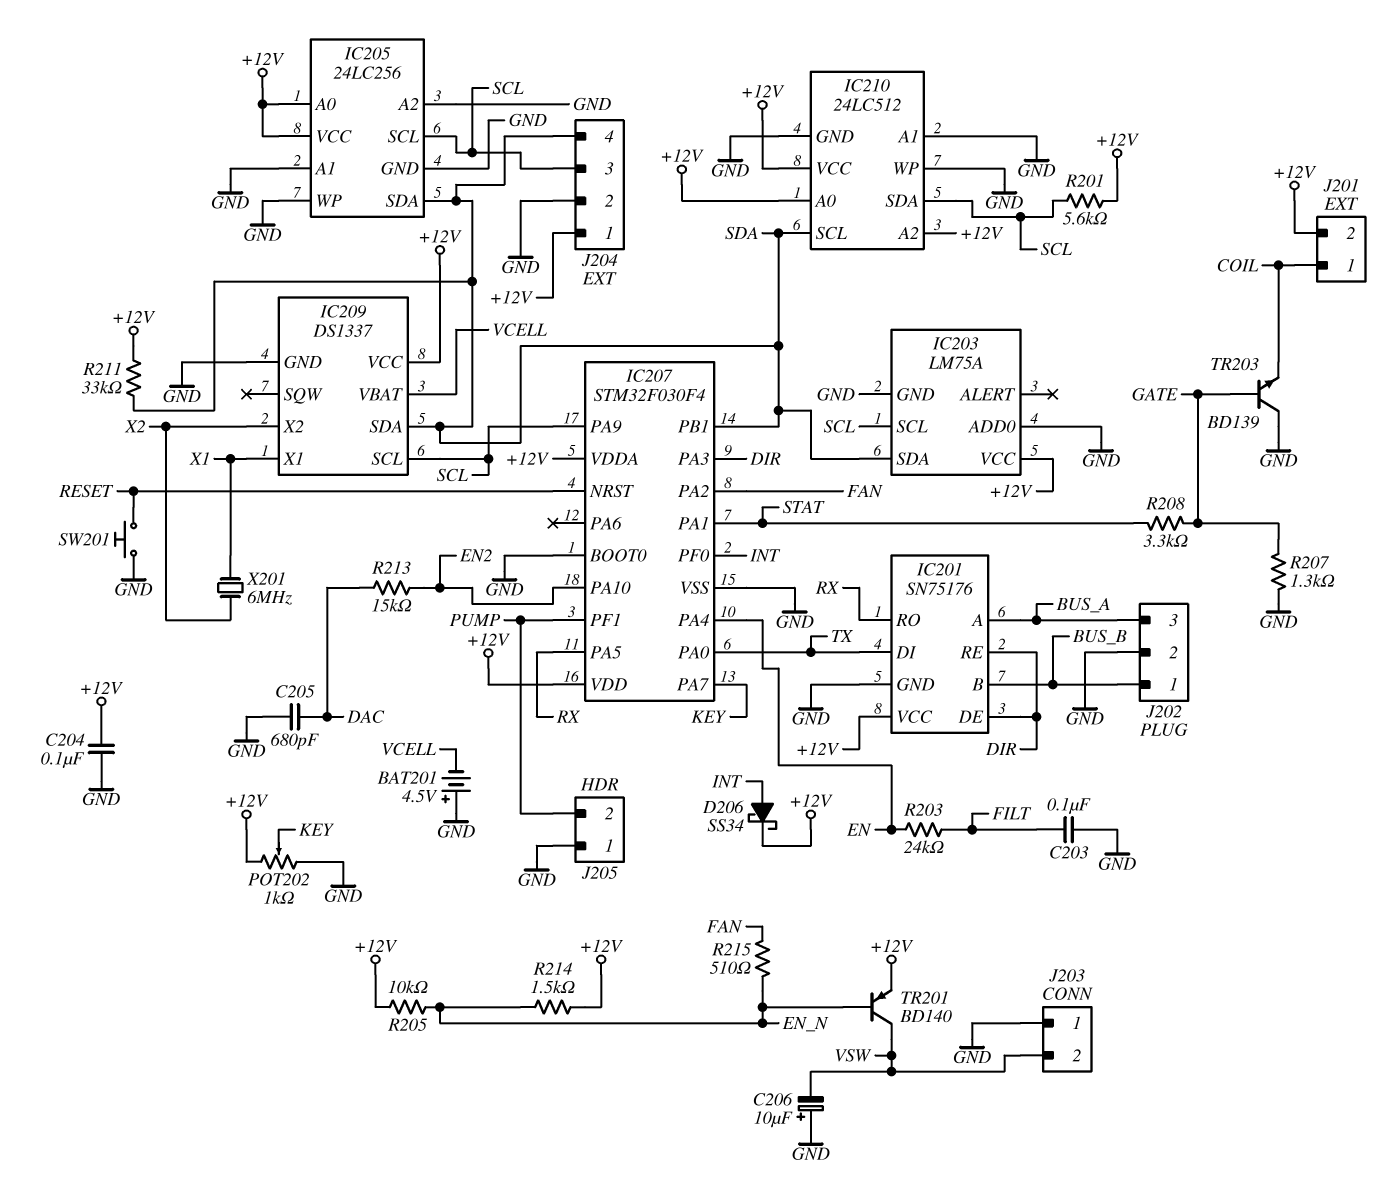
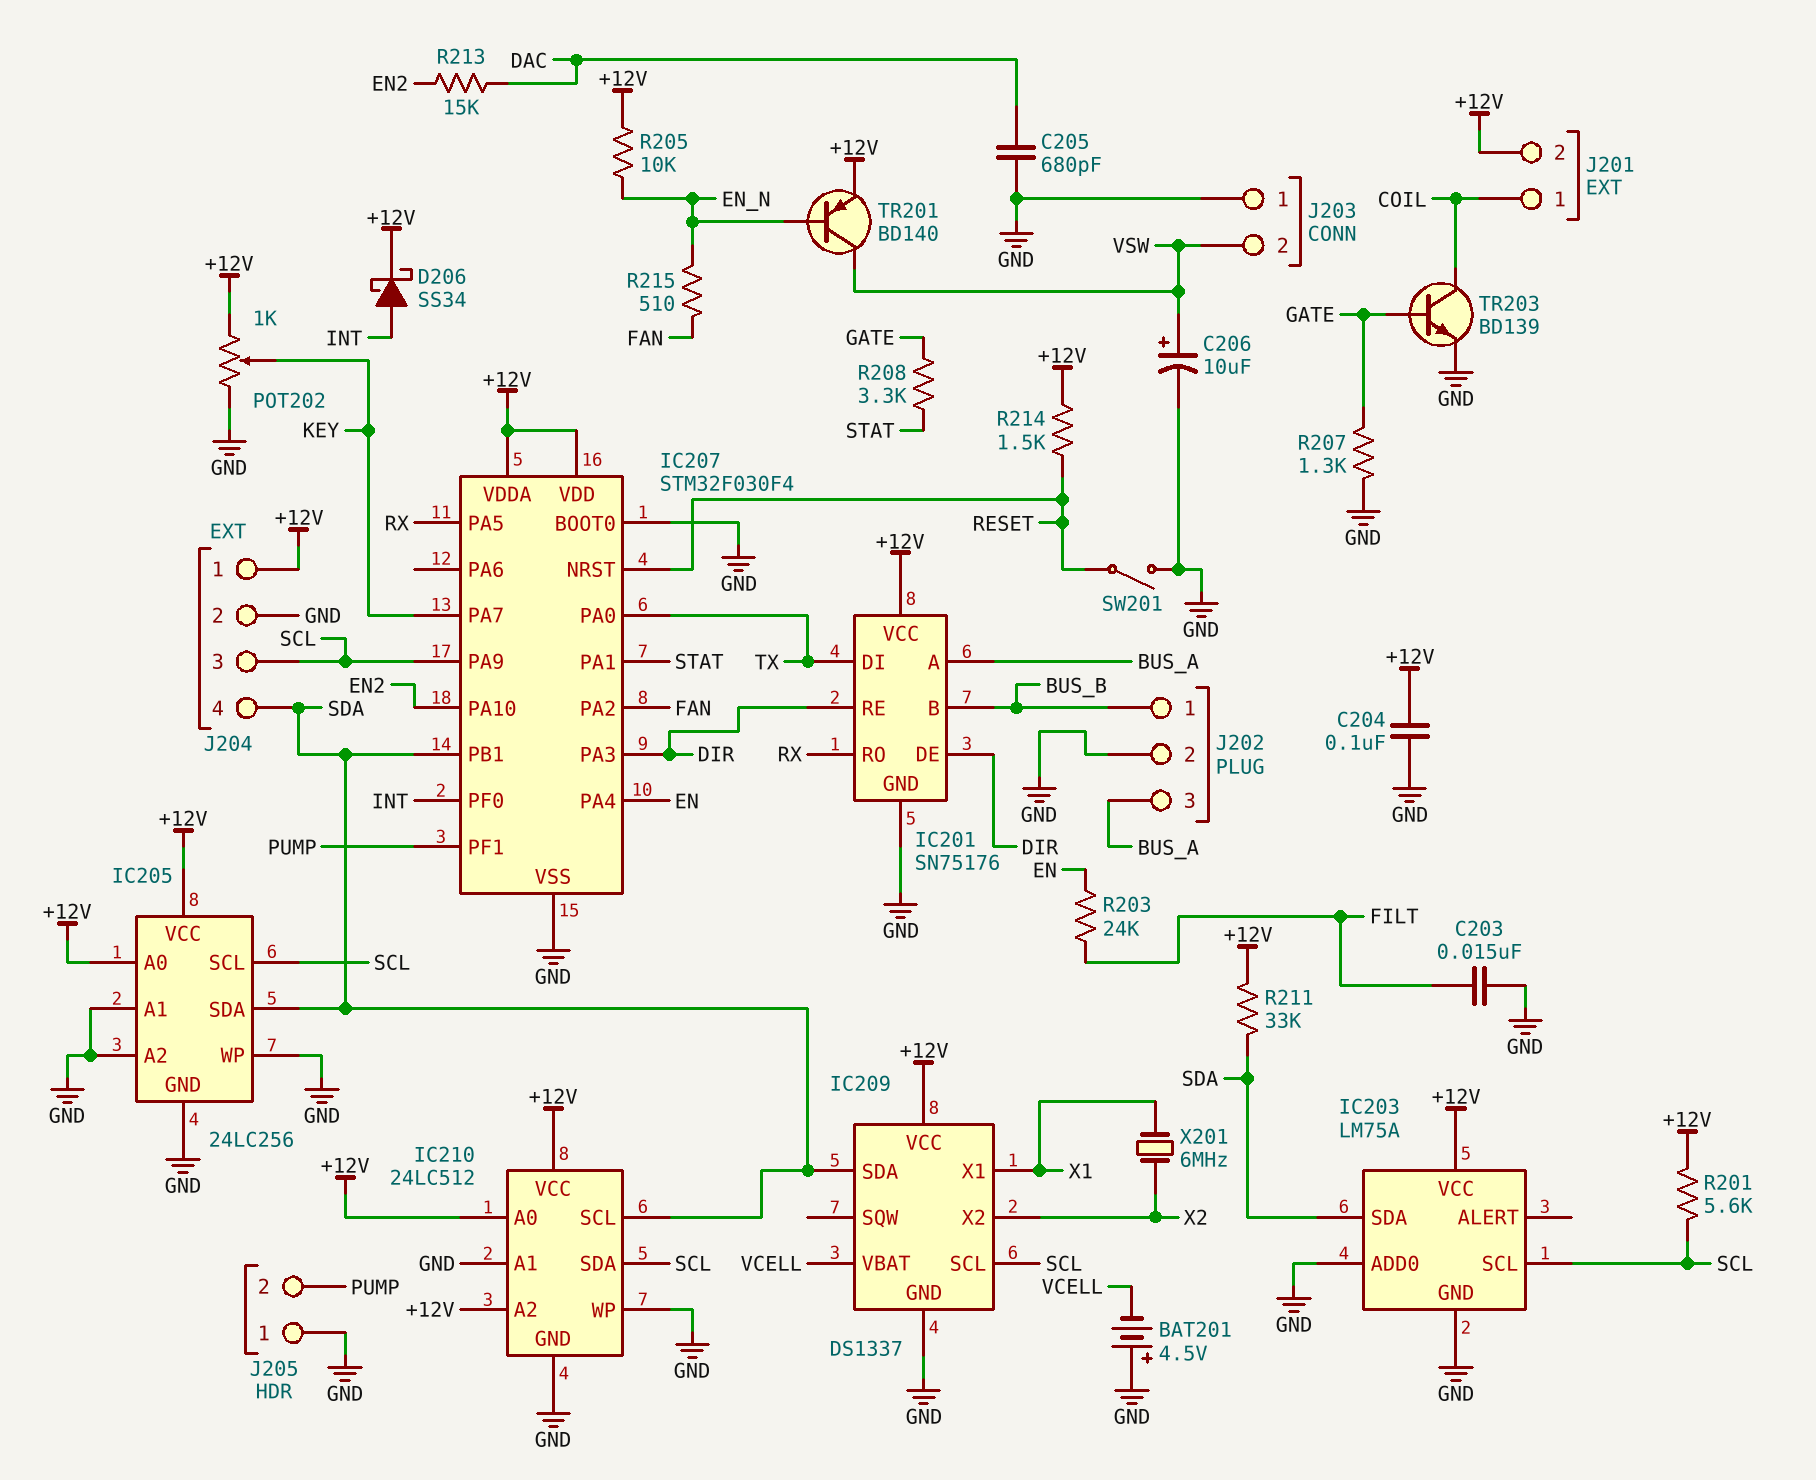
C203: 100nF (FILT, GND) -> 15nF (FILT, GND)
C206: 10uF (plus GND, minus VSW) -> 10uF (plus VSW, minus GND)
R214: 1.5k (+12V, EN_N) -> 1.5k (+12V, RESET)
SW201: button (GND, RESET) -> switch (GND, RESET)
TR203: NPN BD139 (B GATE, C GND, E COIL) -> NPN BD139 (B GATE, C COIL, E GND)

